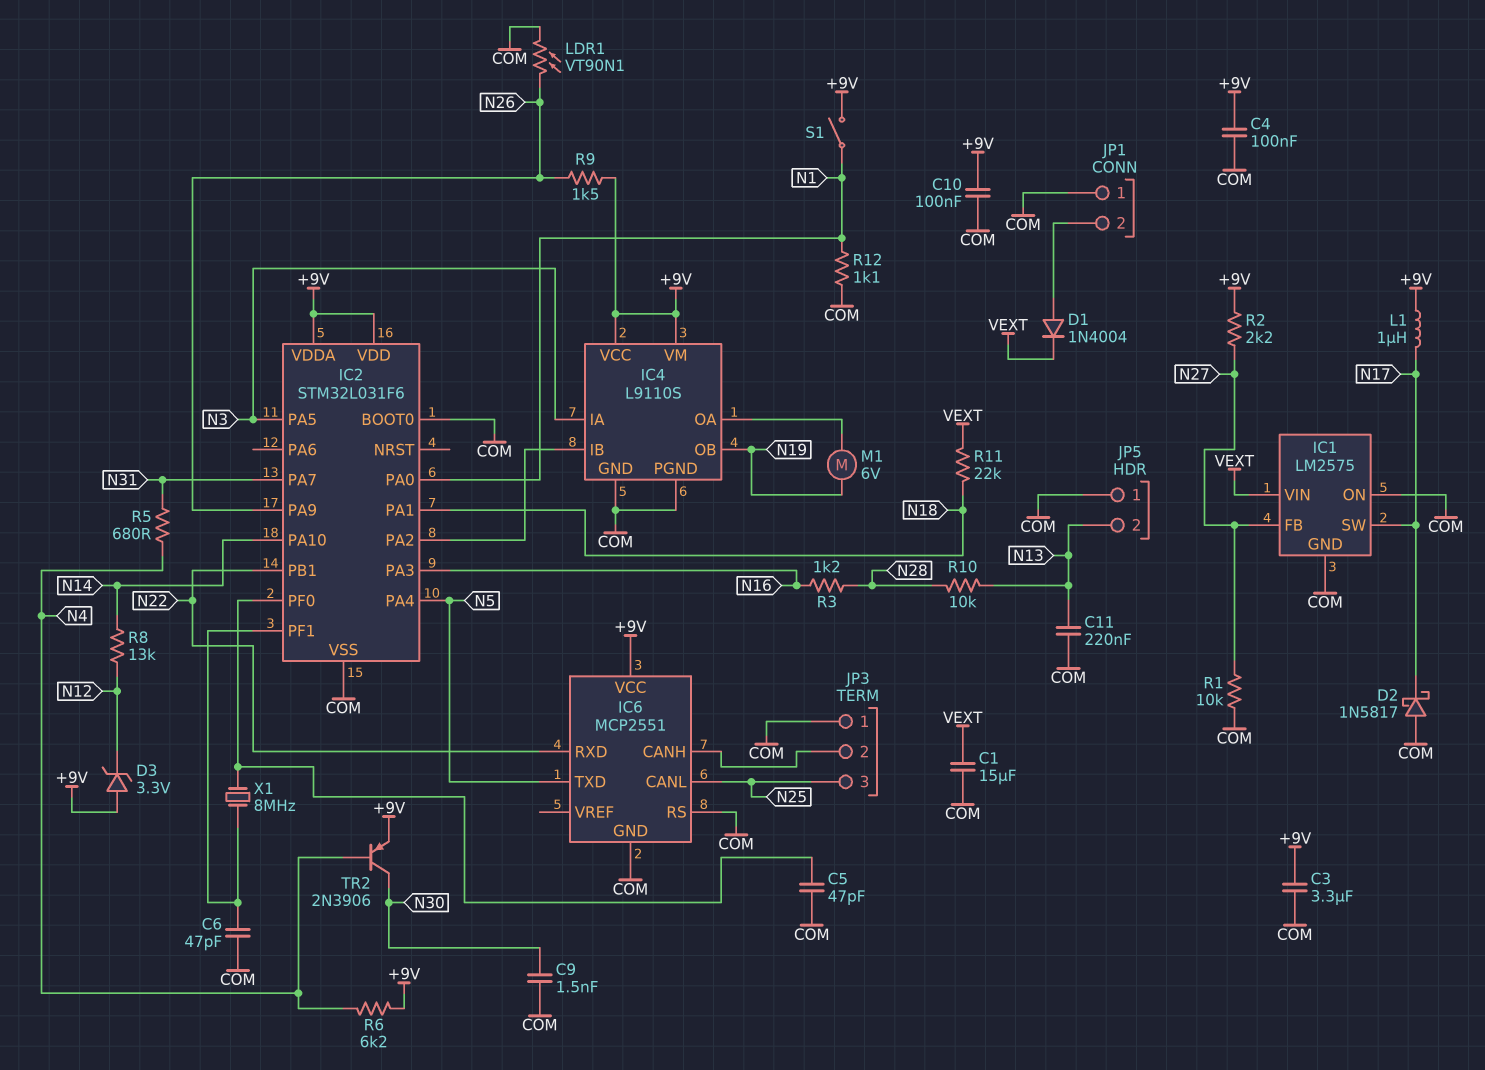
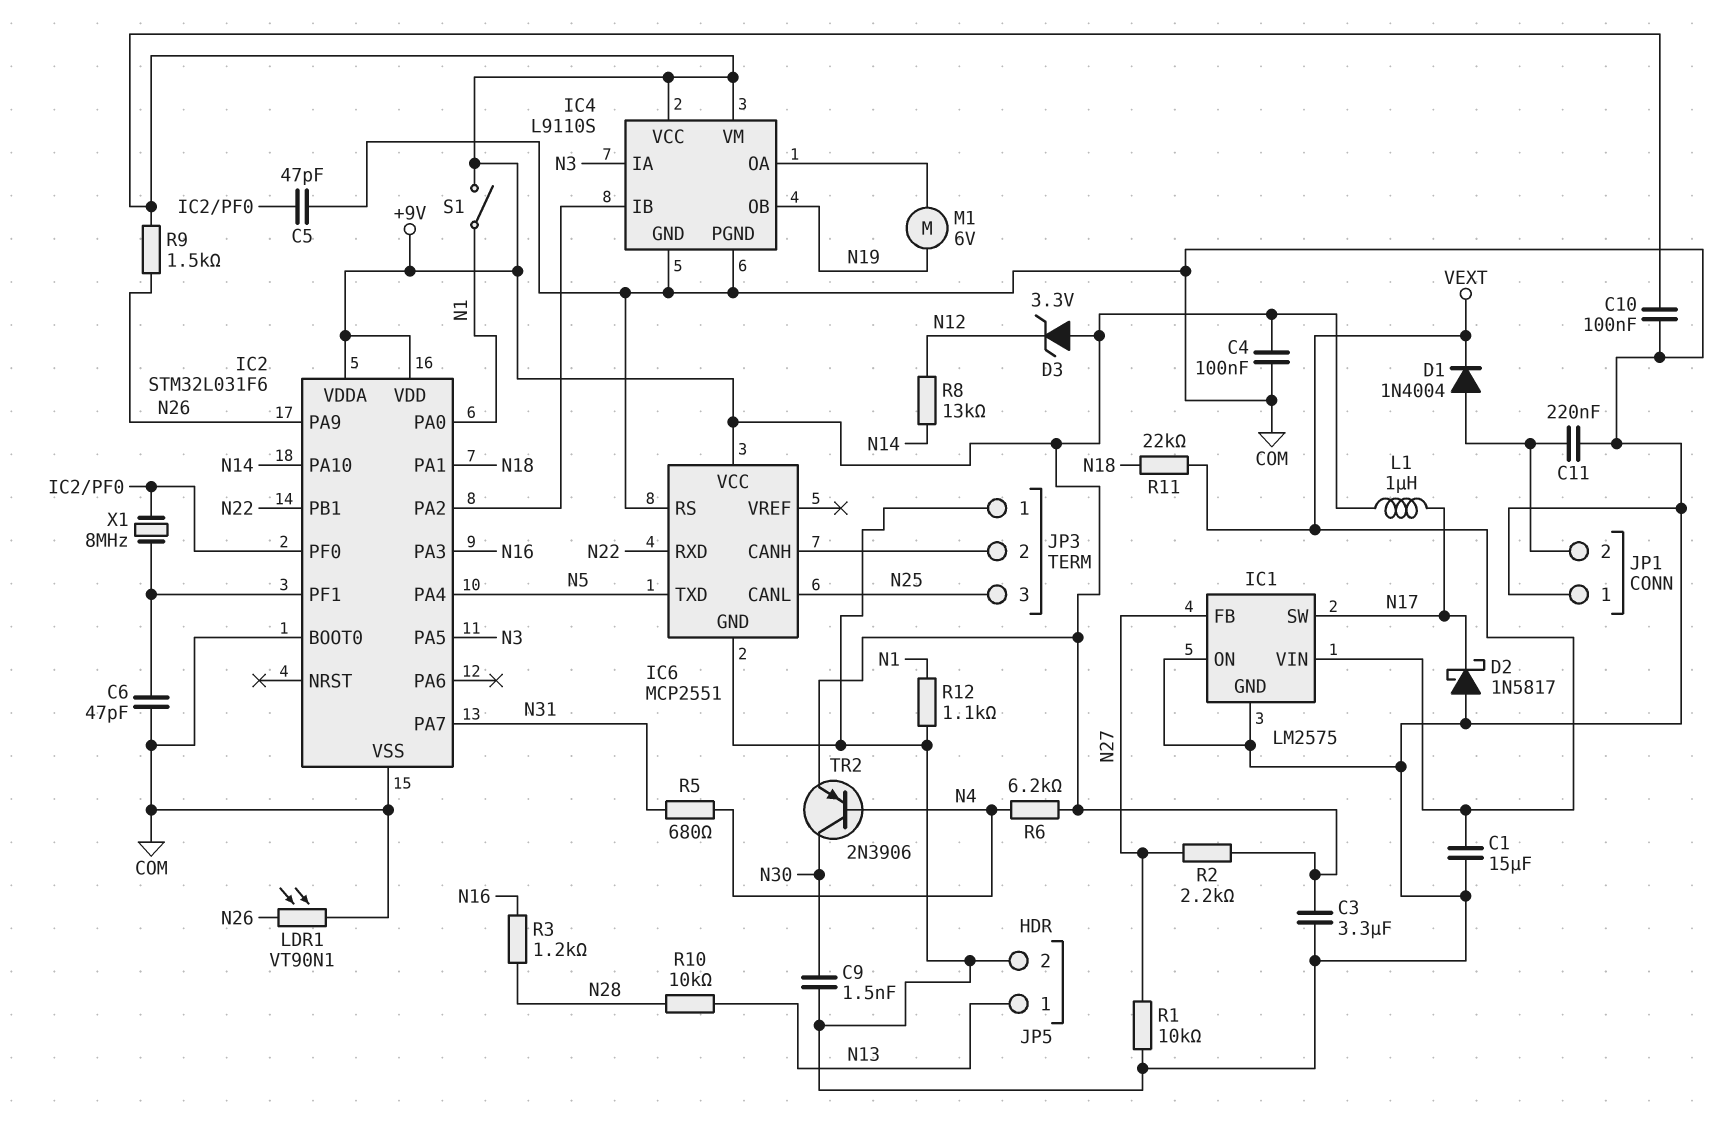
C11: 220nF (COM, N13) -> 220nF (COM, JP1/2)
JP5 pin 1: COM -> N13
JP5 pin 2: N13 -> COM

